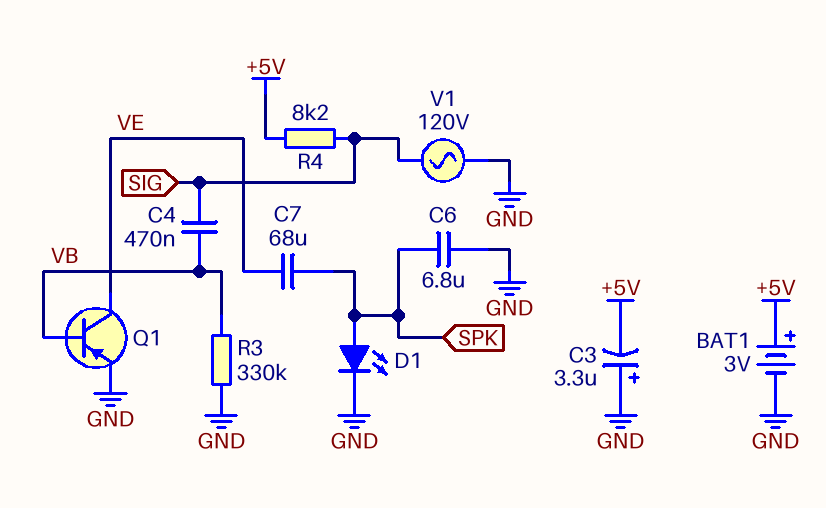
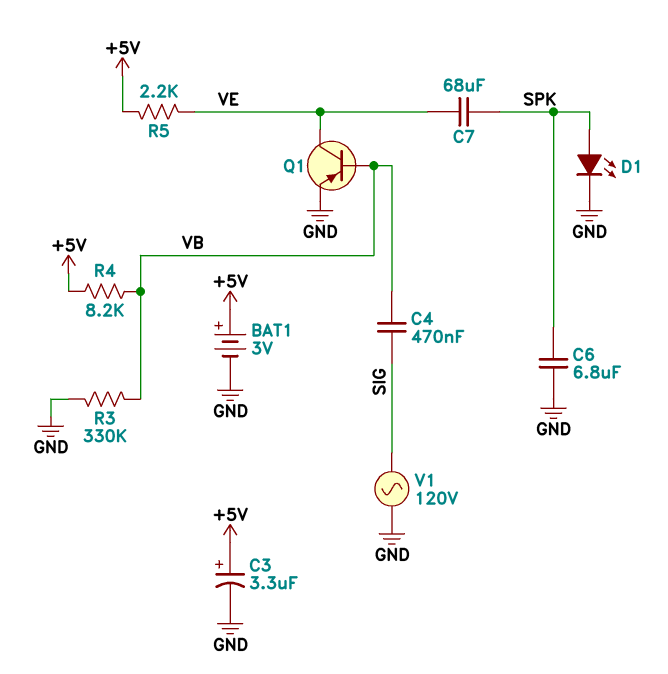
C3: 3.3uF (plus GND, minus +5V) -> 3.3uF (plus +5V, minus GND)
R4: 8.2k (+5V, SIG) -> 8.2k (+5V, VB)
R5: none -> 2.2k (+5V, VE)

